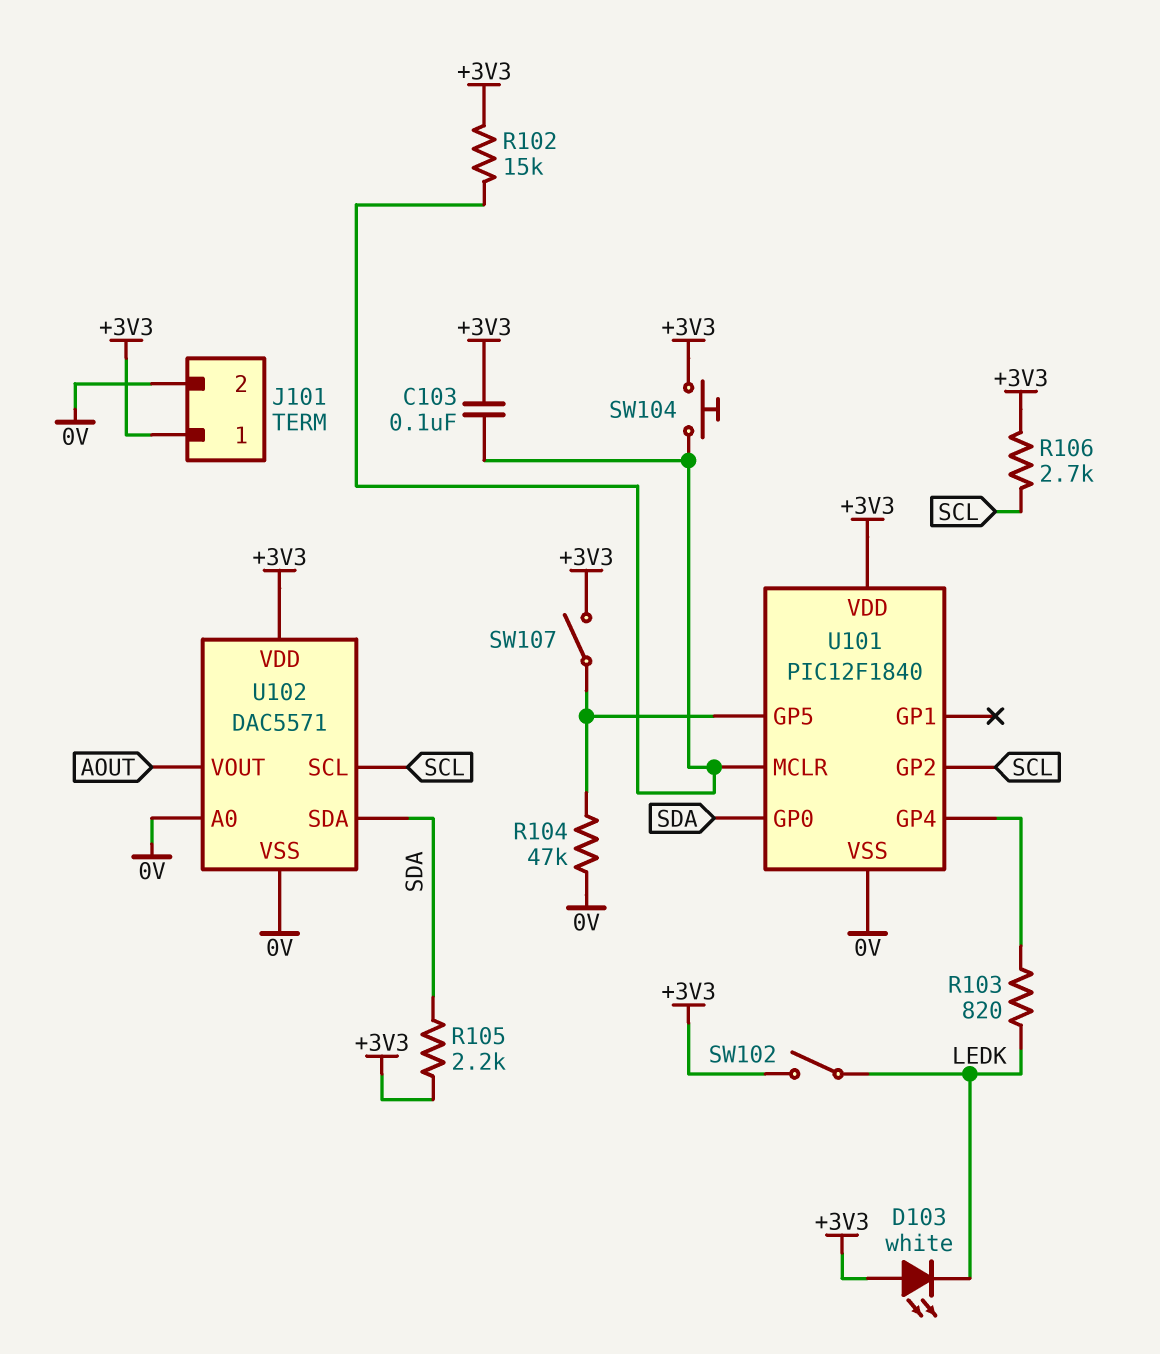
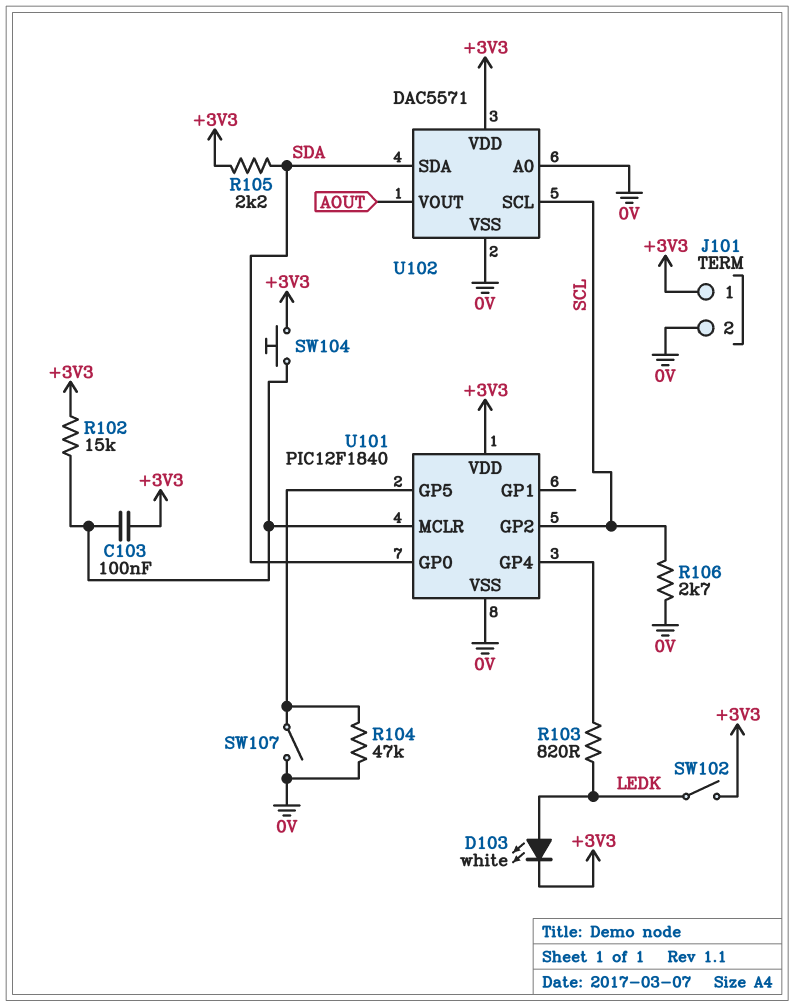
D103: LED white (A +3V3, K LEDK) -> LED white (A LEDK, K +3V3)
R106: 2.7k (+3V3, SCL) -> 2.7k (0V, SCL)
SW107: switch (+3V3, U101/GP5) -> switch (0V, U101/GP5)

